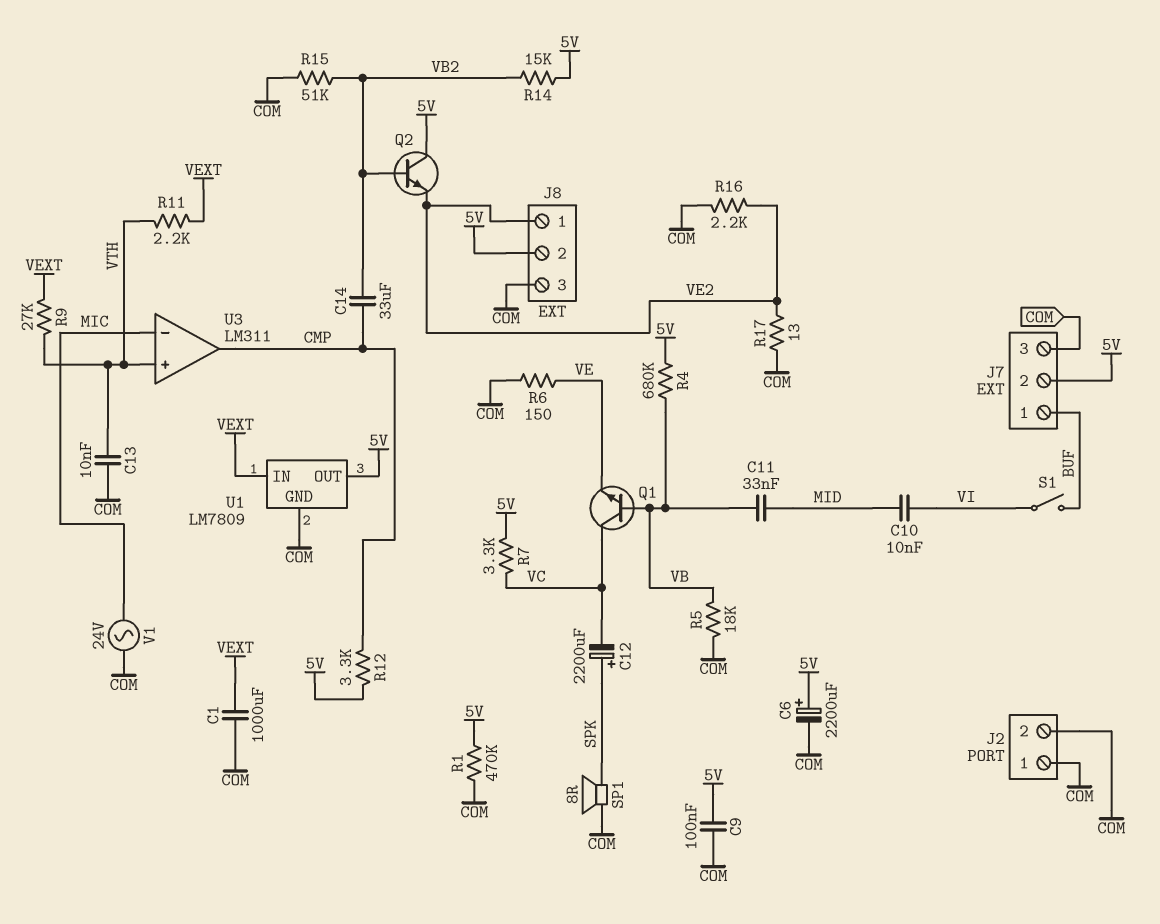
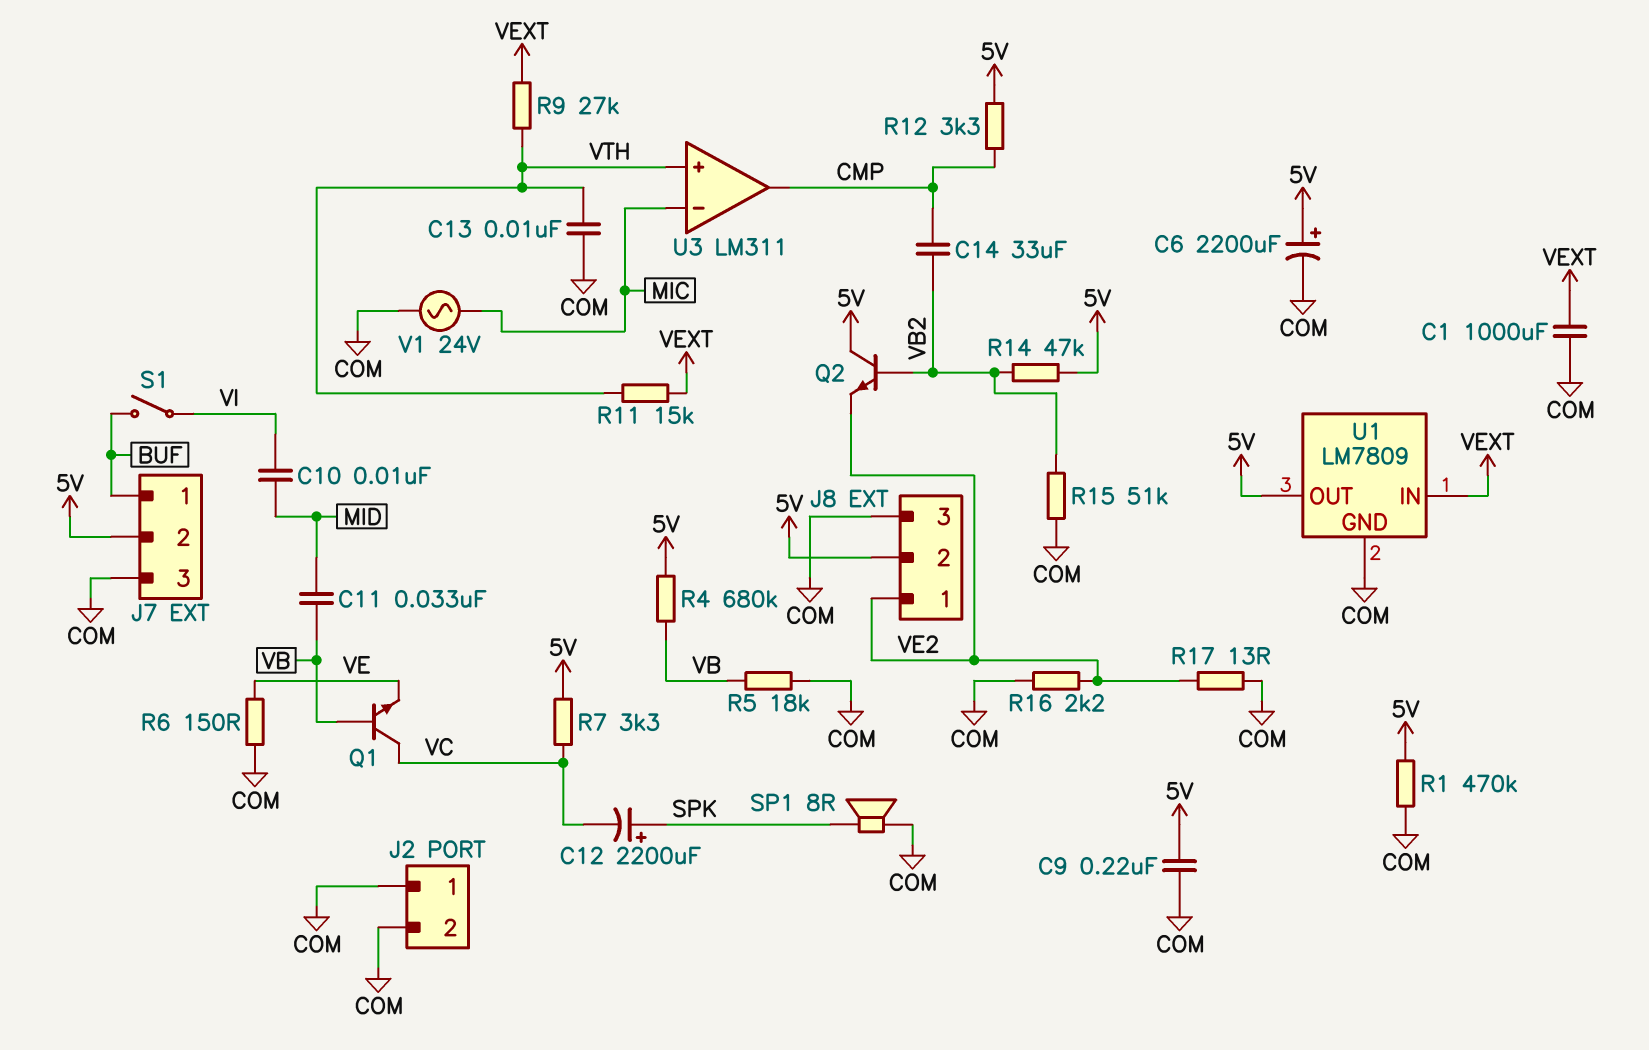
C9: 100nF (5V, COM) -> 220nF (5V, COM)
R11: 2.2k (VEXT, VTH) -> 15k (VEXT, VTH)
R14: 15k (5V, VB2) -> 47k (5V, VB2)

